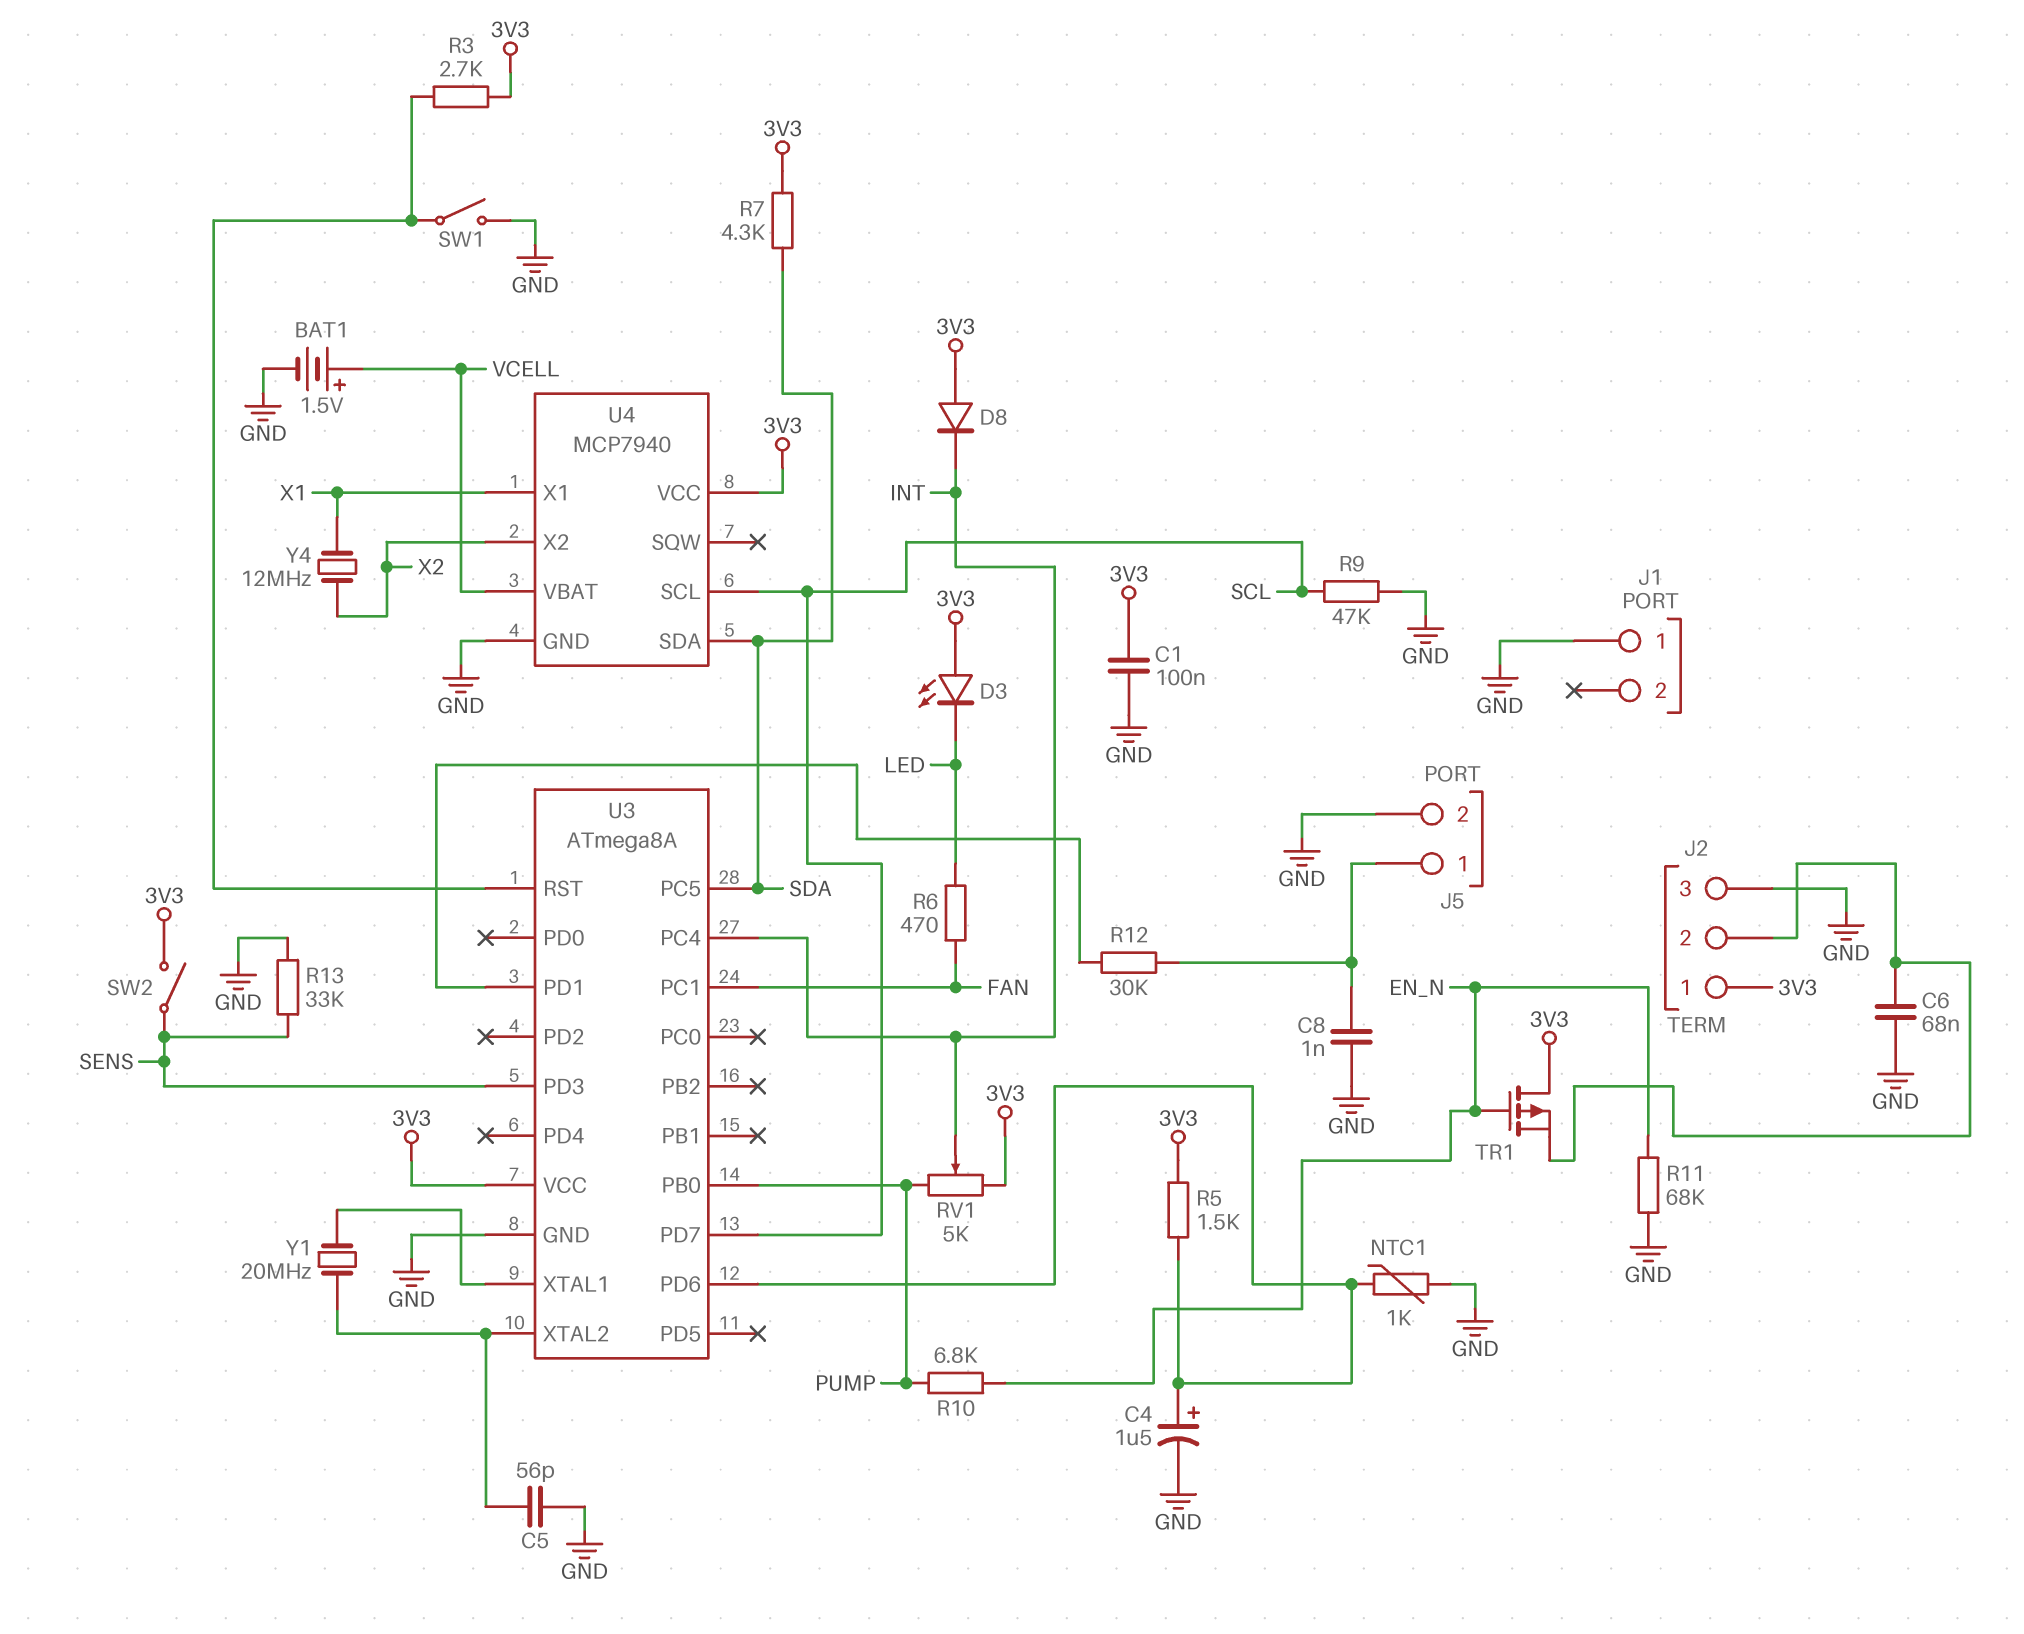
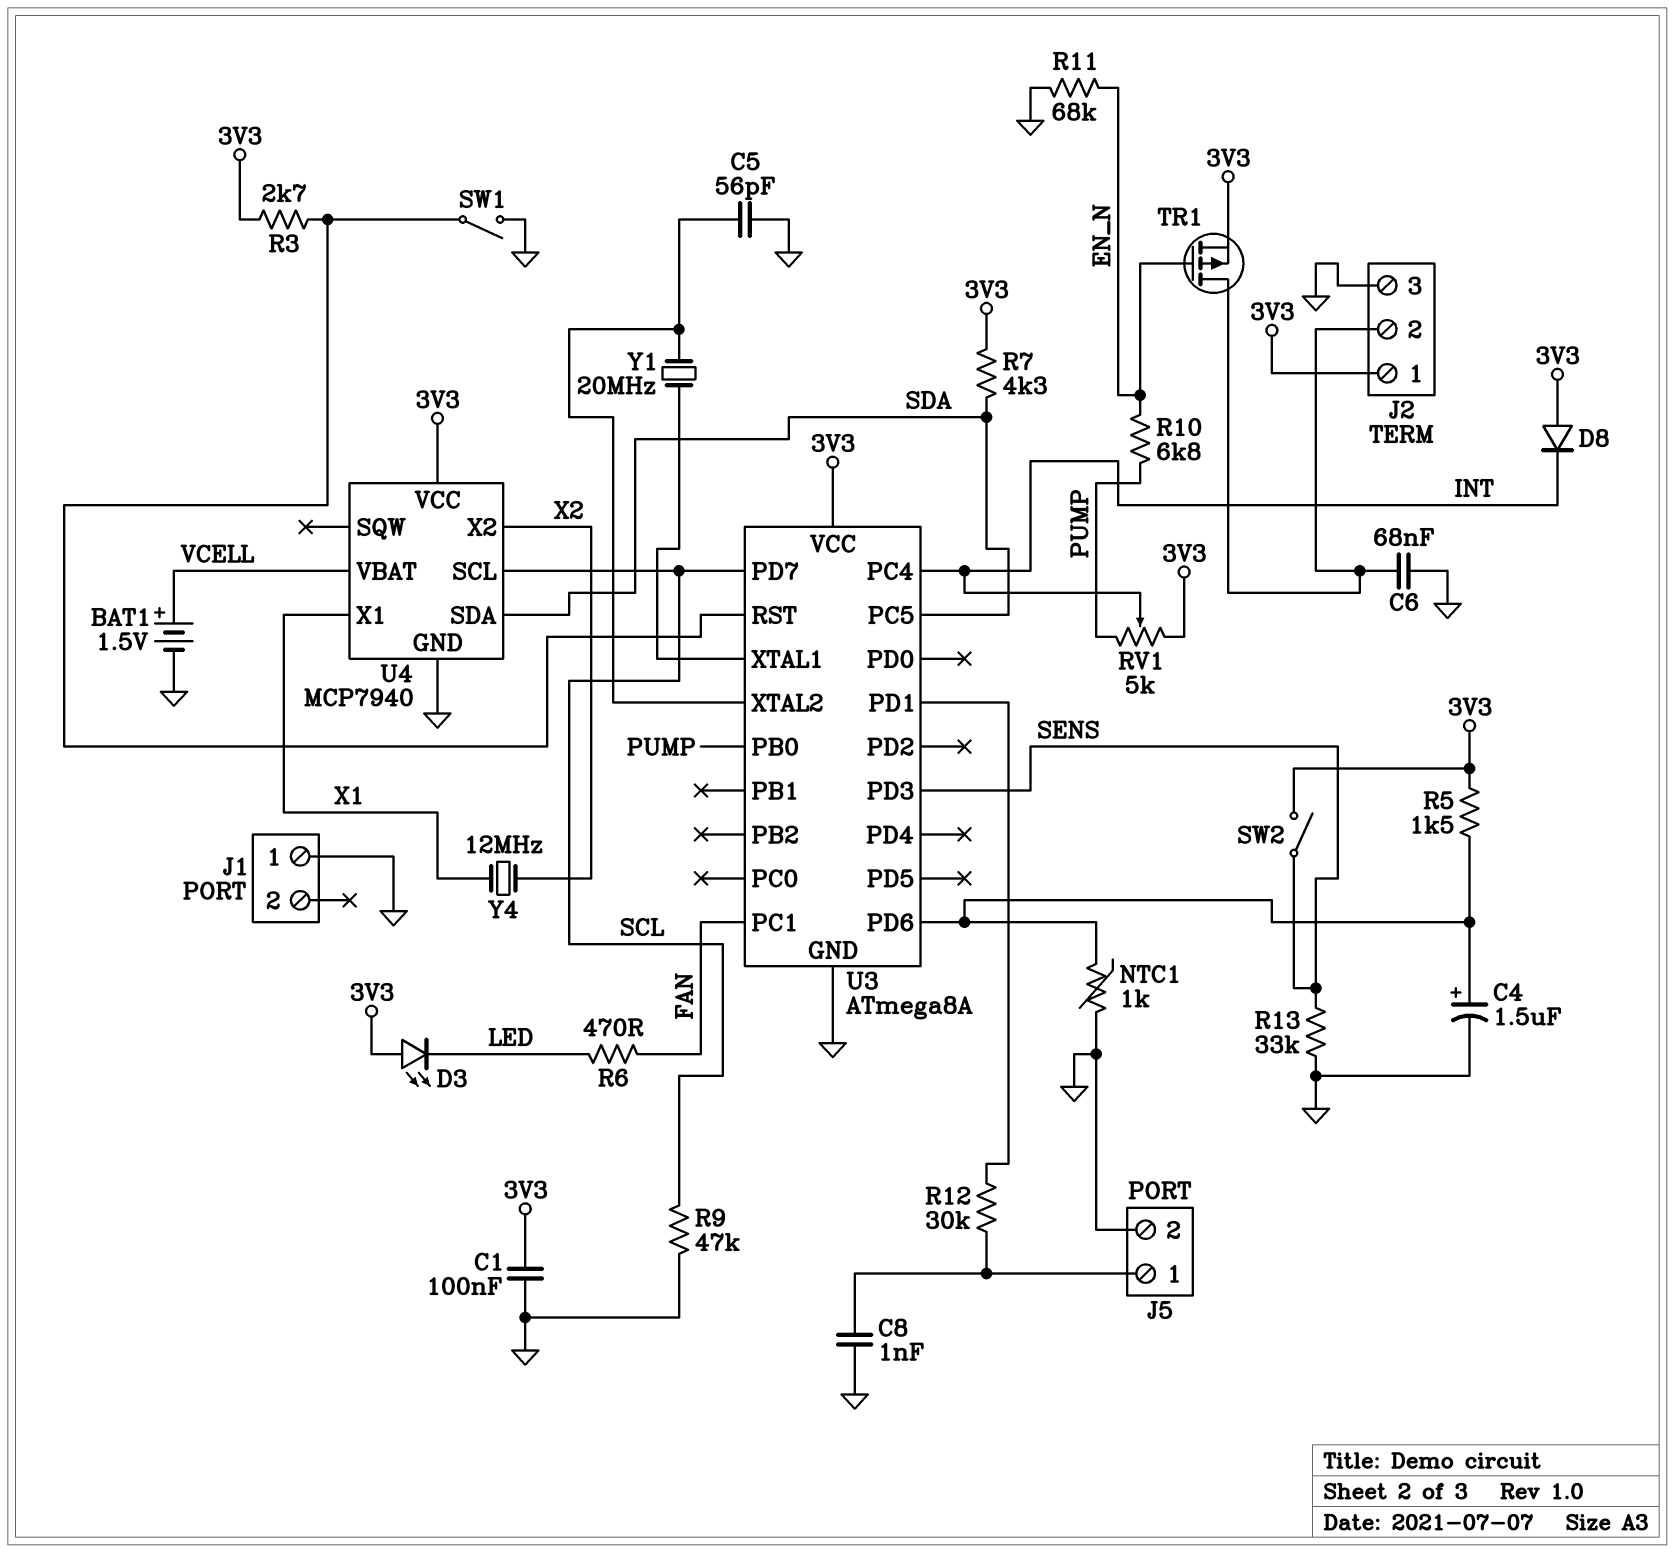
TR1: PMOS (G EN_N, D 3V3, S J2/2) -> PMOS (G EN_N, D J2/2, S 3V3)

